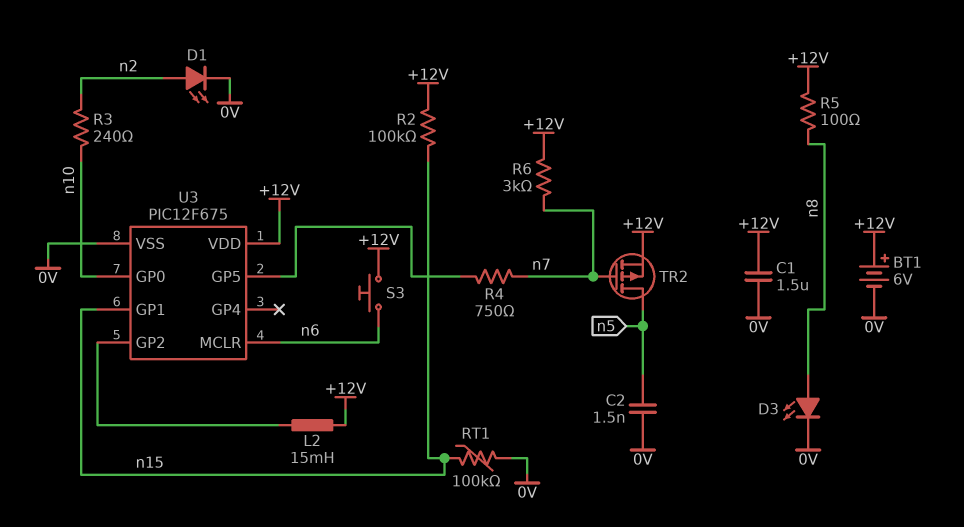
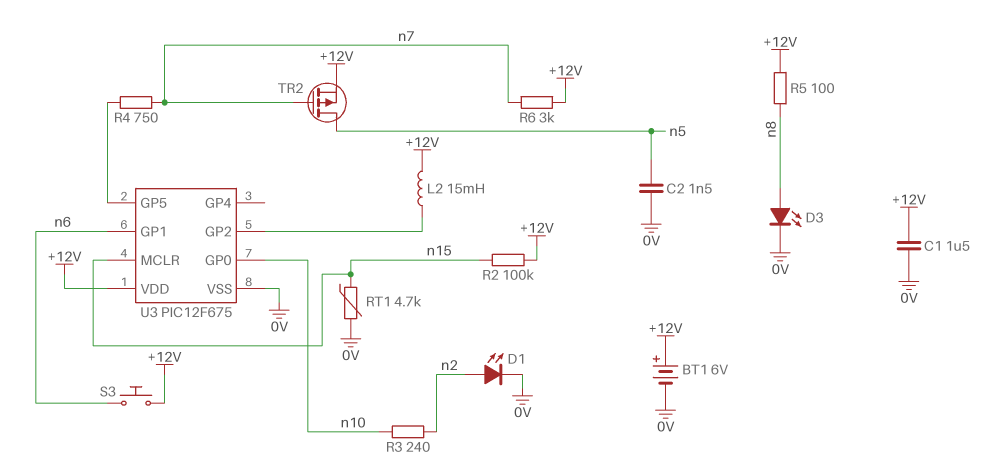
RT1: 100k (0V, n15) -> 4.7k (0V, n15)
U3 pin GP1: n15 -> n6
U3 pin MCLR: n6 -> n15

